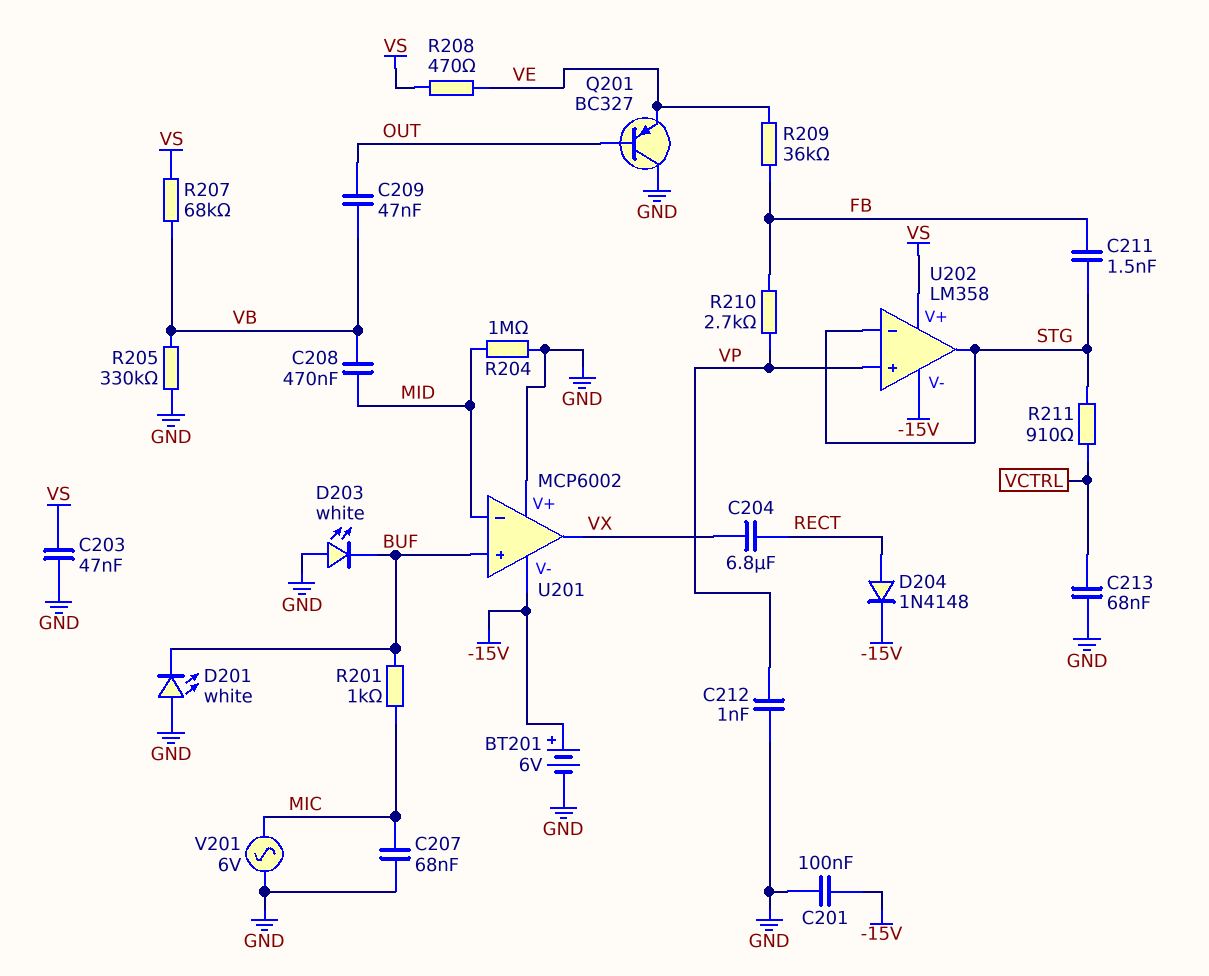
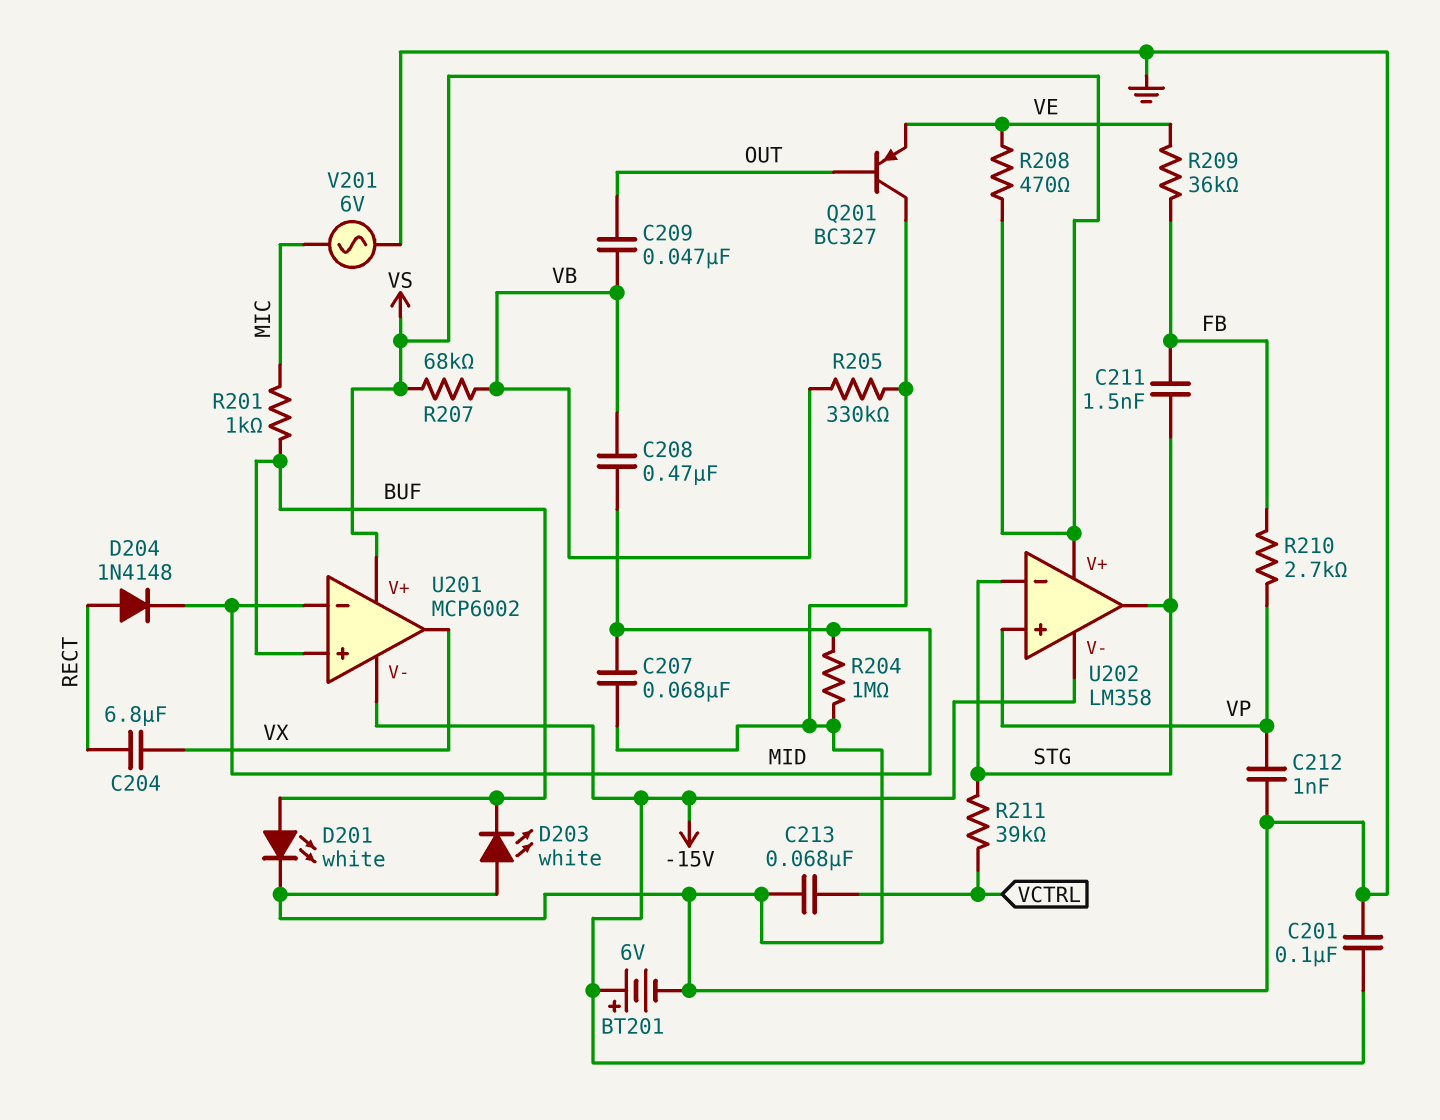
C203: 47nF (GND, VS) -> none
C207: 68nF (GND, MIC) -> 68nF (GND, MID)
D201: LED white (A GND, K BUF) -> LED white (A BUF, K GND)
D204: diode 1N4148 (A RECT, K -15V) -> diode 1N4148 (A RECT, K MID)
R211: 910 (STG, VCTRL) -> 39k (STG, VCTRL)
U201 pin V+: GND -> VS

